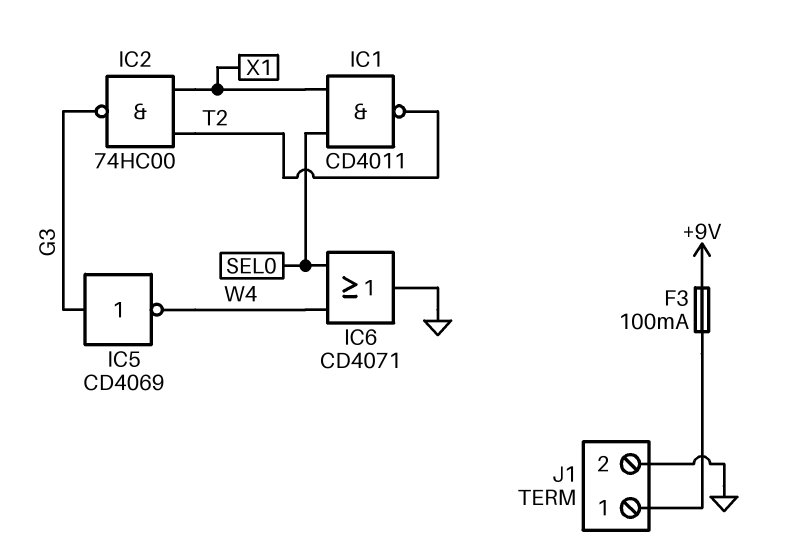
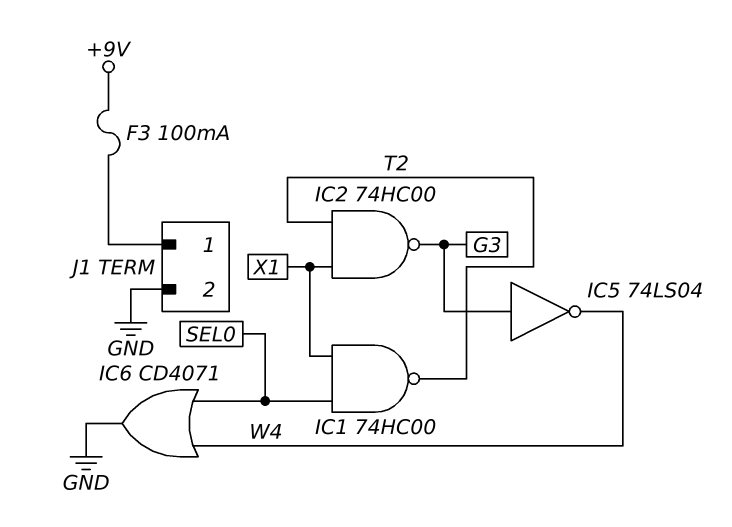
IC1: NAND CD4011 (in SEL0, in X1, out T2) -> NAND 74HC00 (in SEL0, in X1, out T2)
IC5: NOT CD4069 (in G3, out W4) -> NOT 74LS04 (in G3, out W4)

